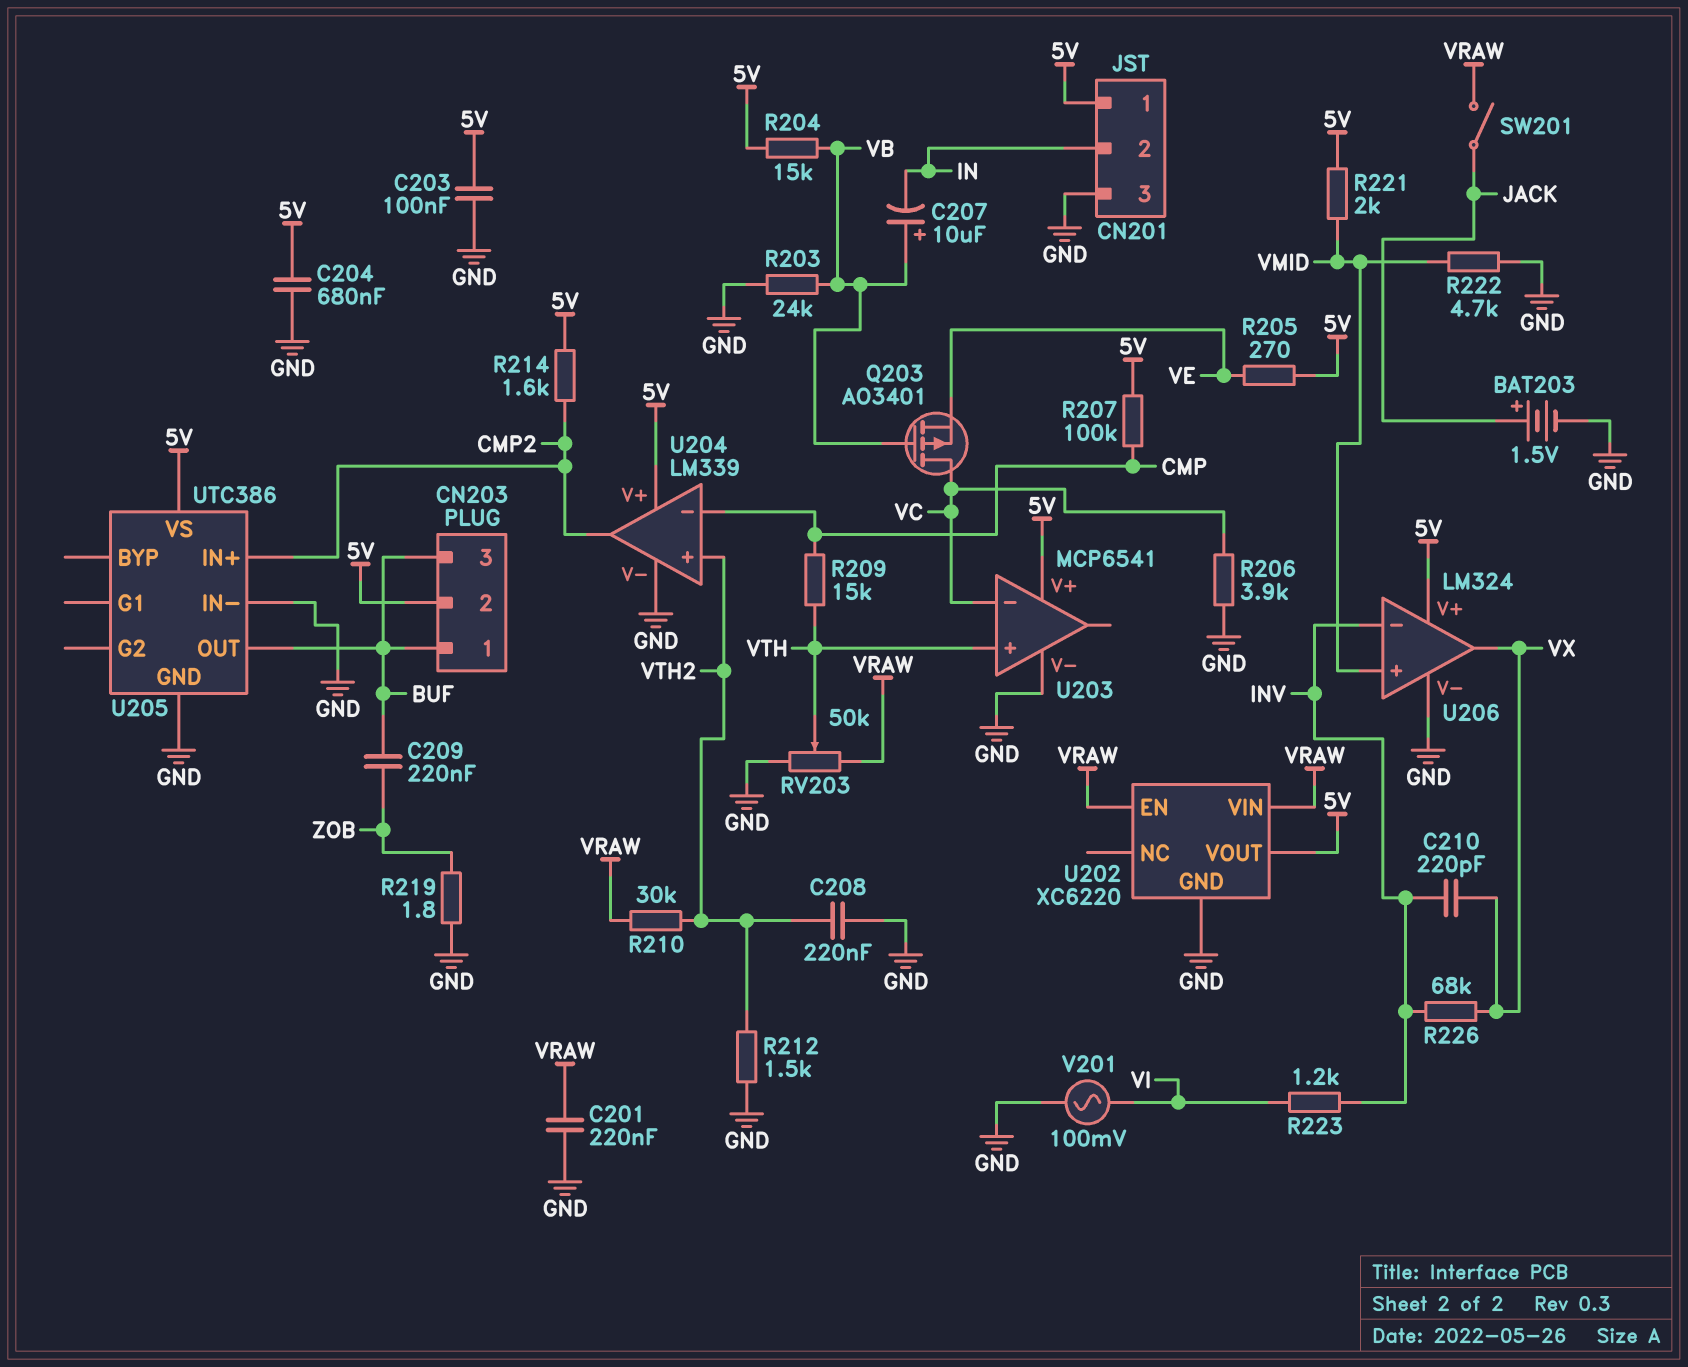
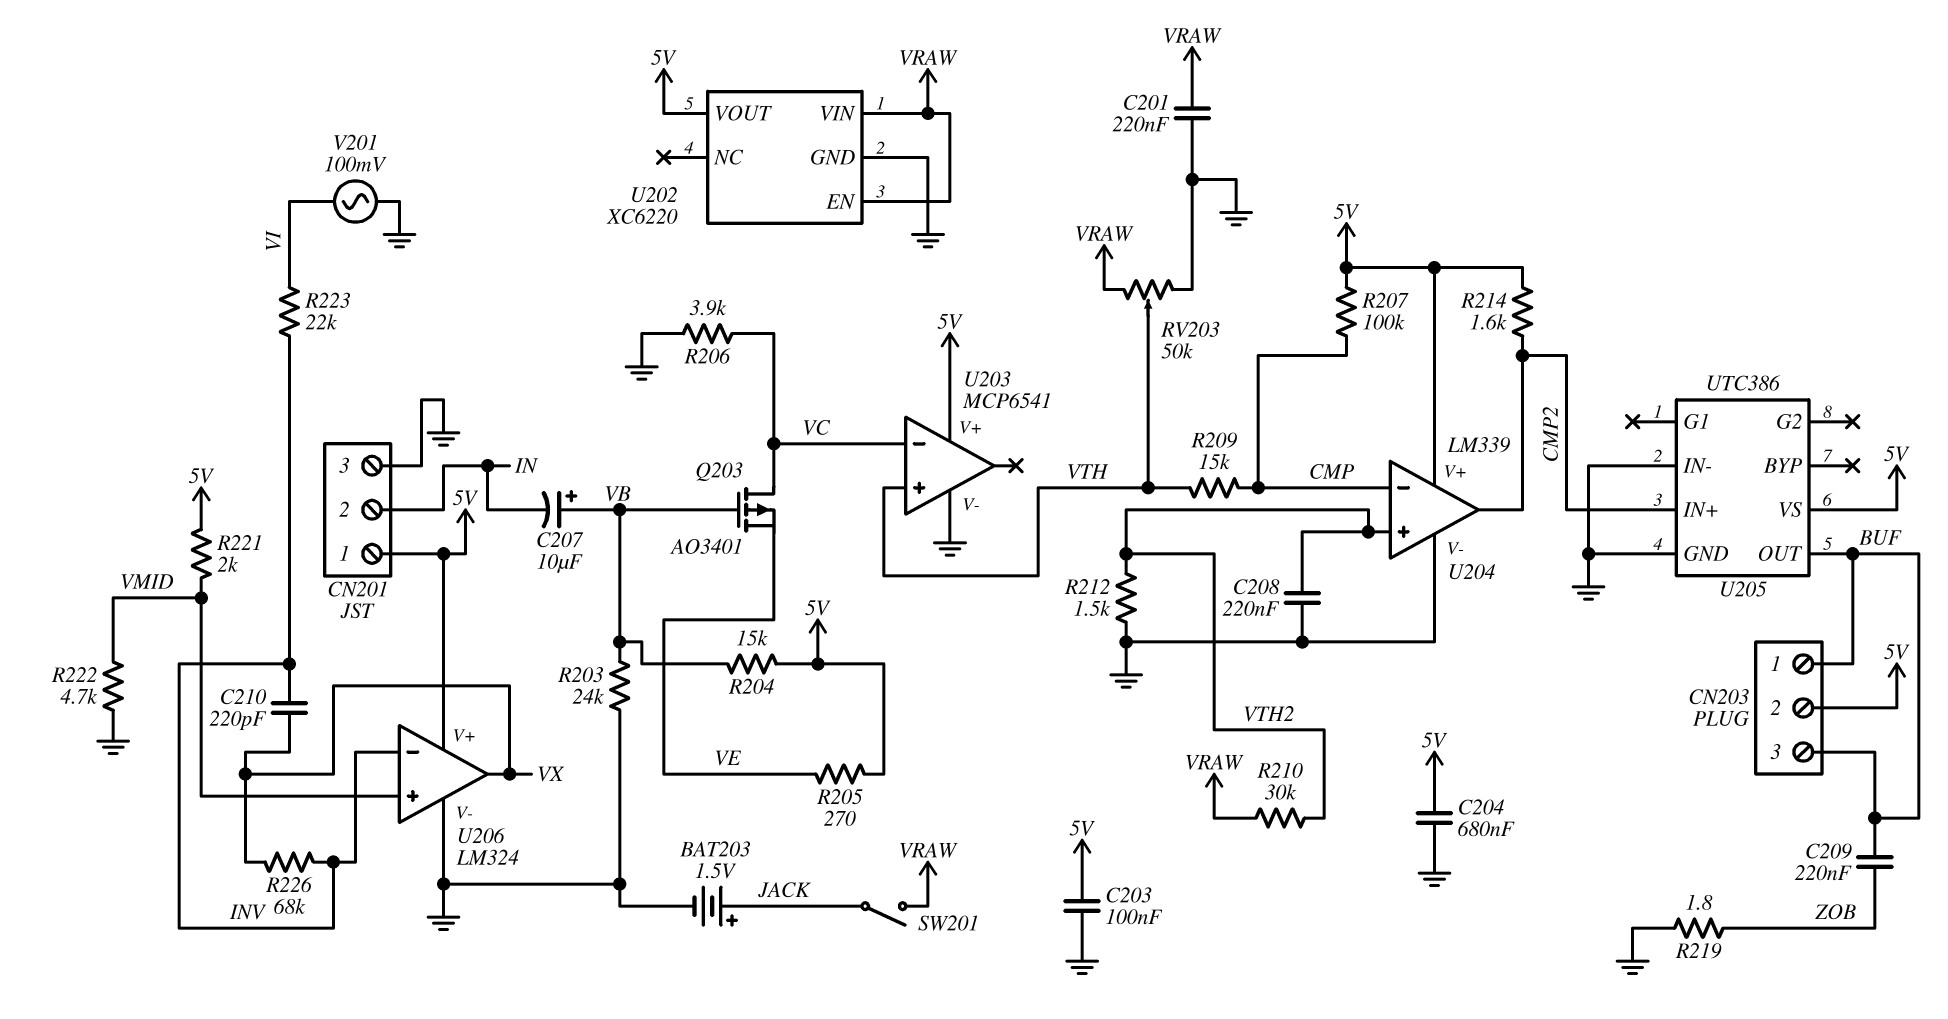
R223: 1.2k (INV, VI) -> 22k (INV, VI)

